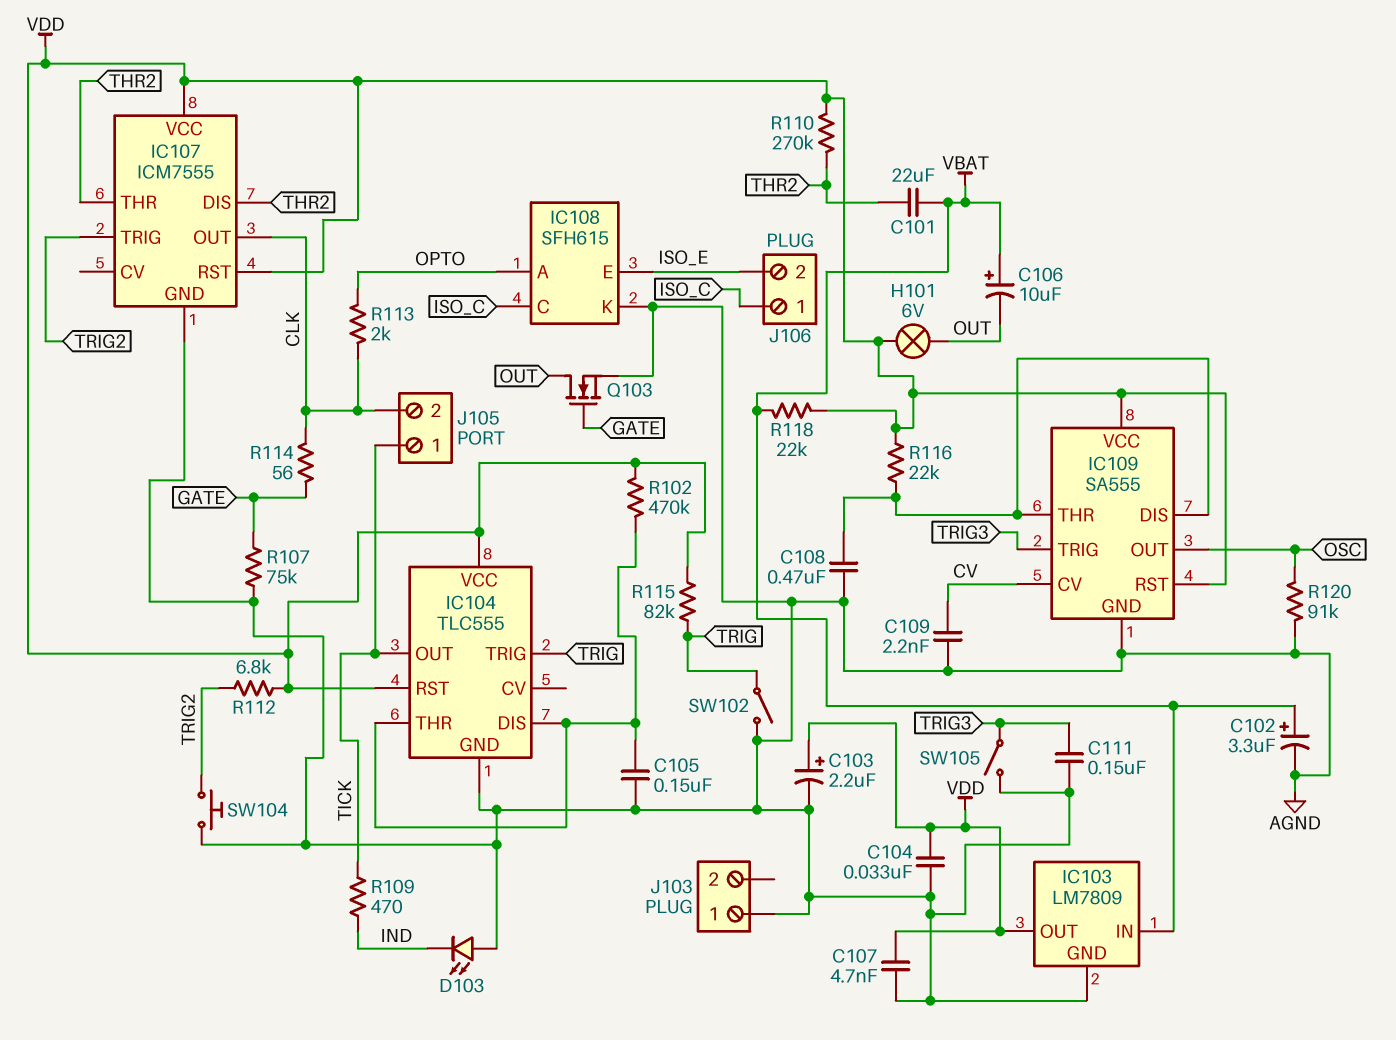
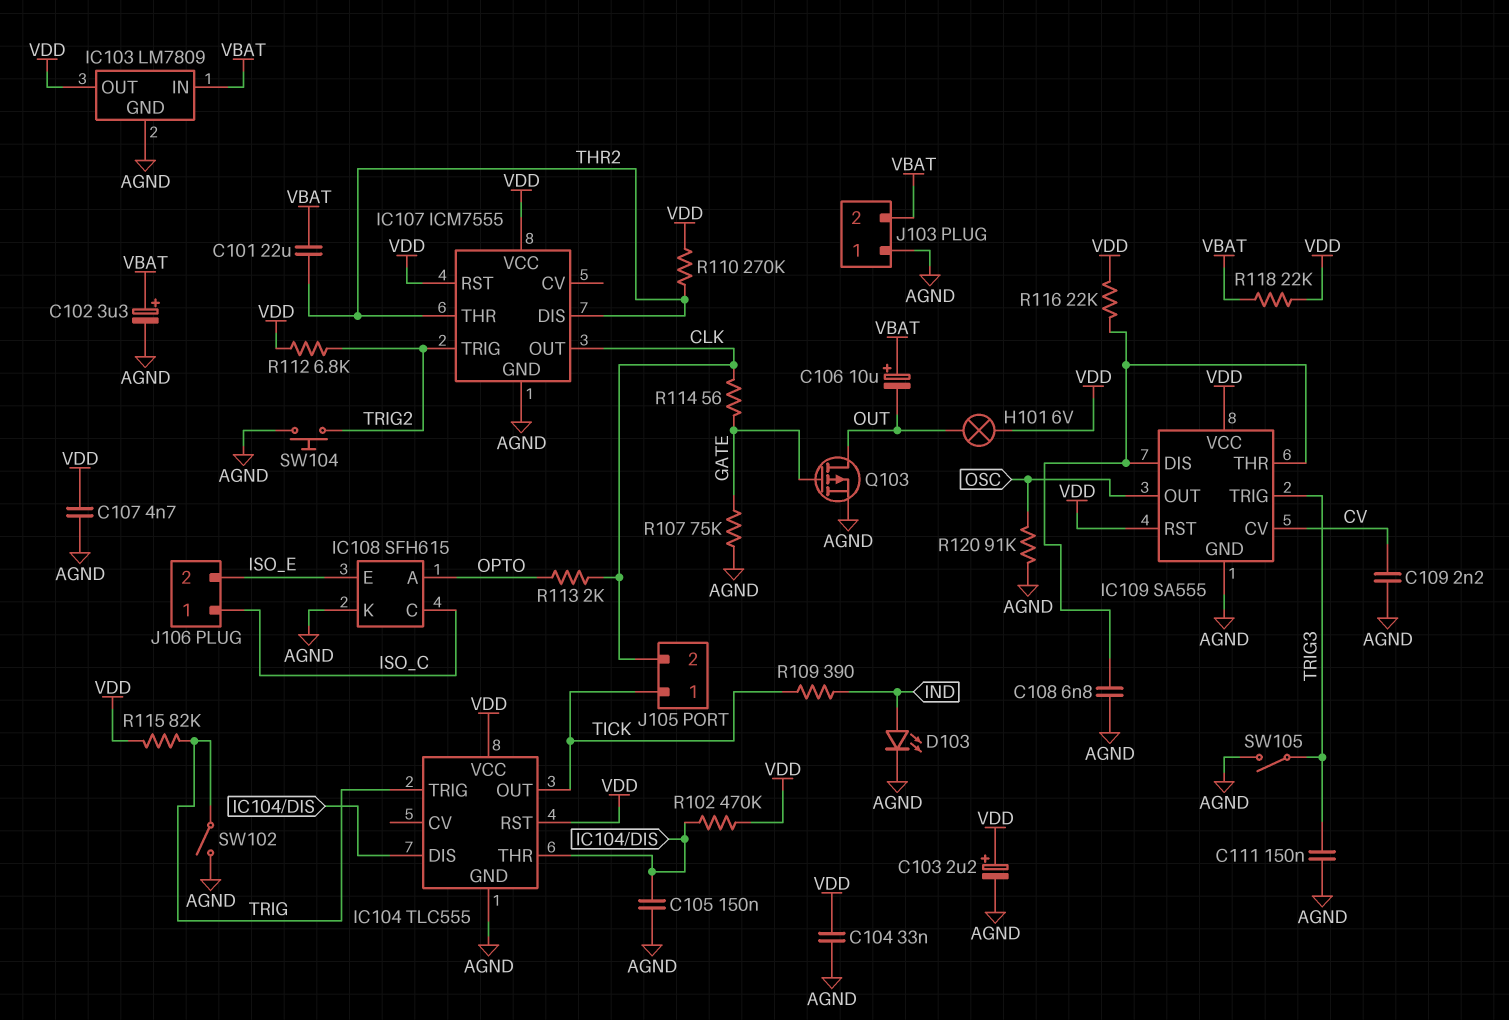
C108: 470nF (AGND, IC109/DIS) -> 6.8nF (AGND, IC109/DIS)
D103: LED (A AGND, K IND) -> LED (A IND, K AGND)
J103 pin 2: none -> VBAT
Q103: NMOS (G GATE, D OUT, S AGND) -> PMOS (G GATE, D OUT, S AGND)
R109: 470 (IND, TICK) -> 390 (IND, TICK)

